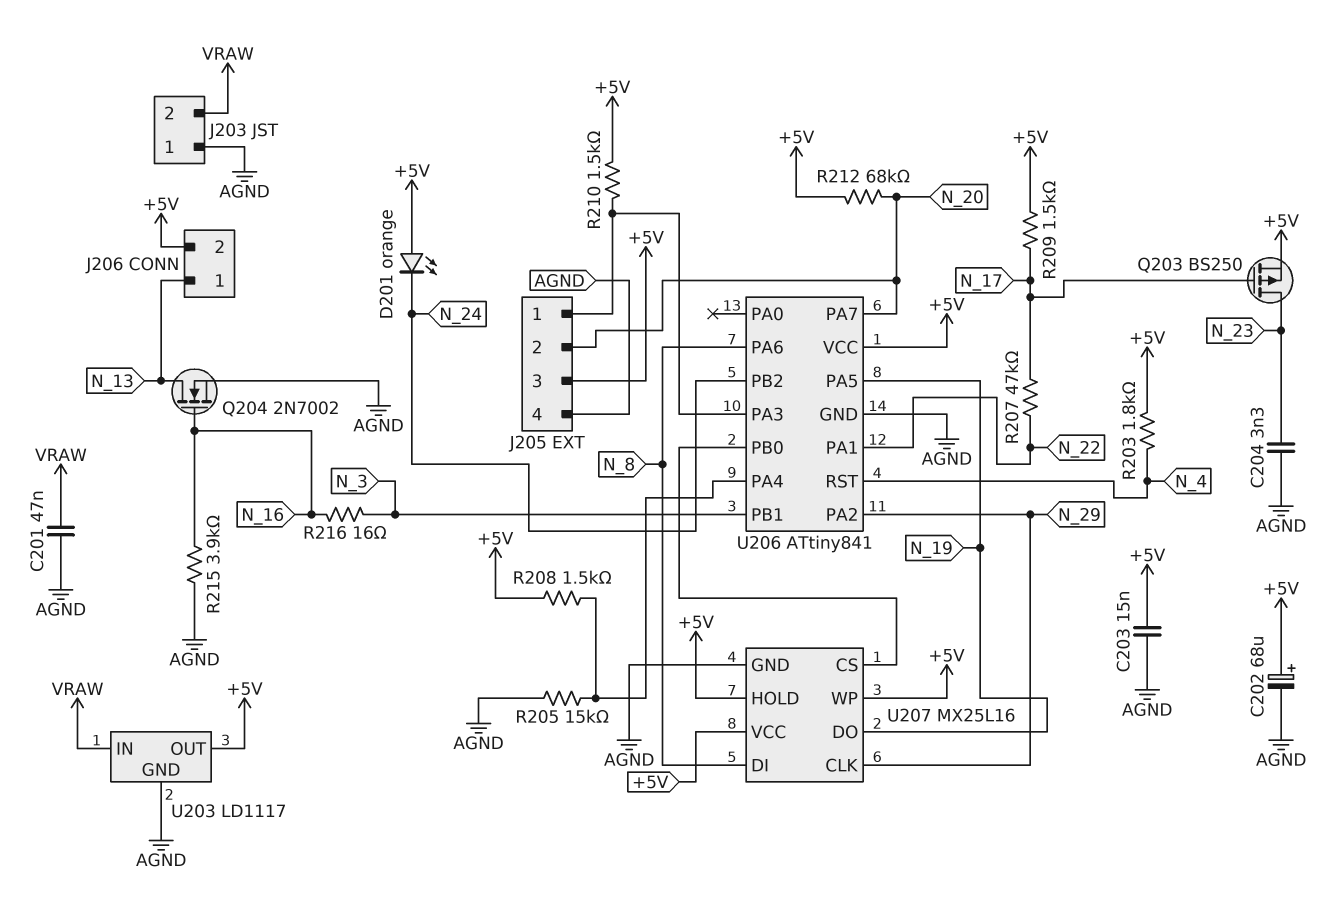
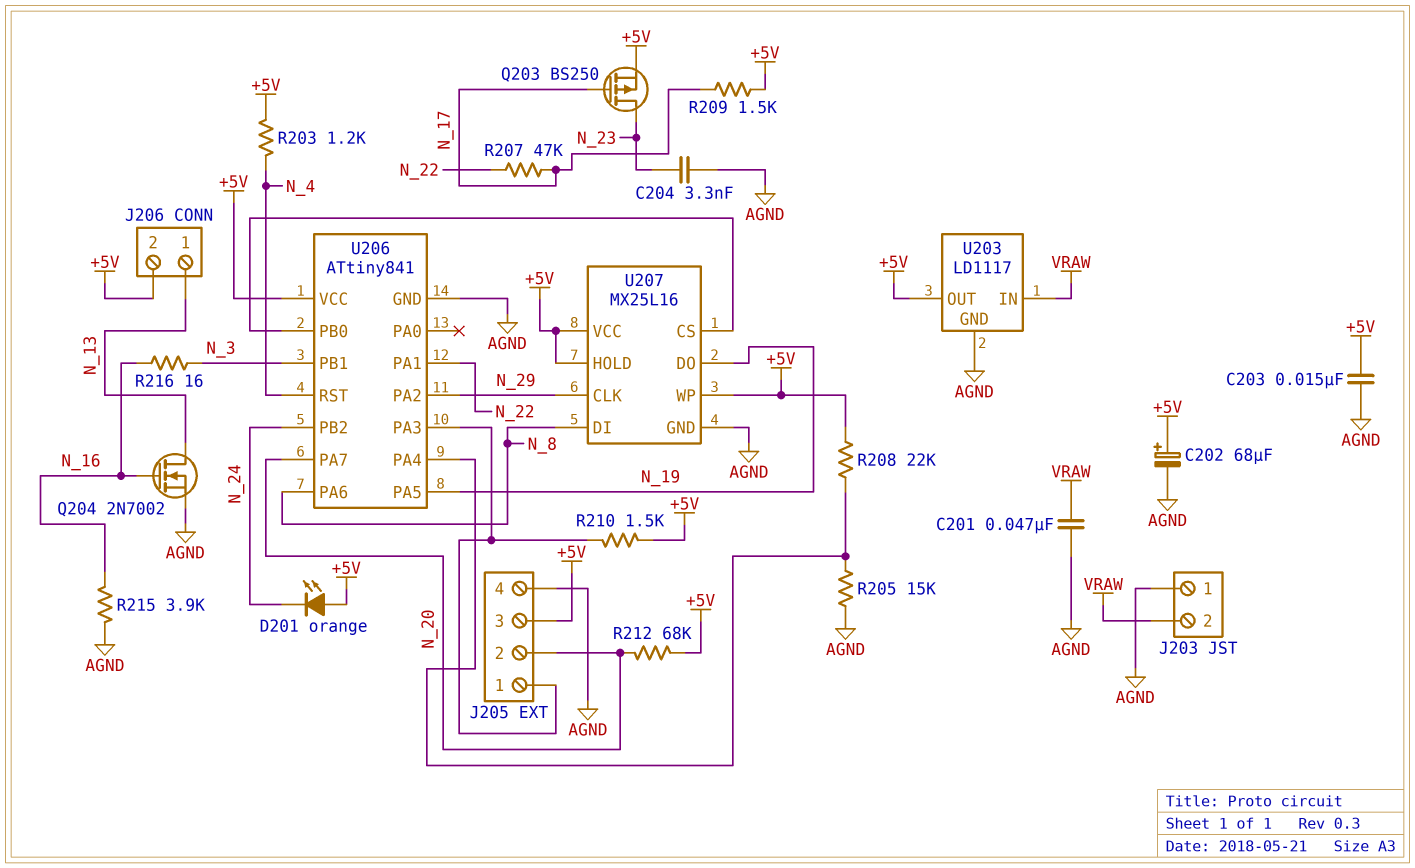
R203: 1.8k (+5V, N_4) -> 1.2k (+5V, N_4)
R208: 1.5k (+5V, U206/PA4) -> 22k (+5V, U206/PA4)

